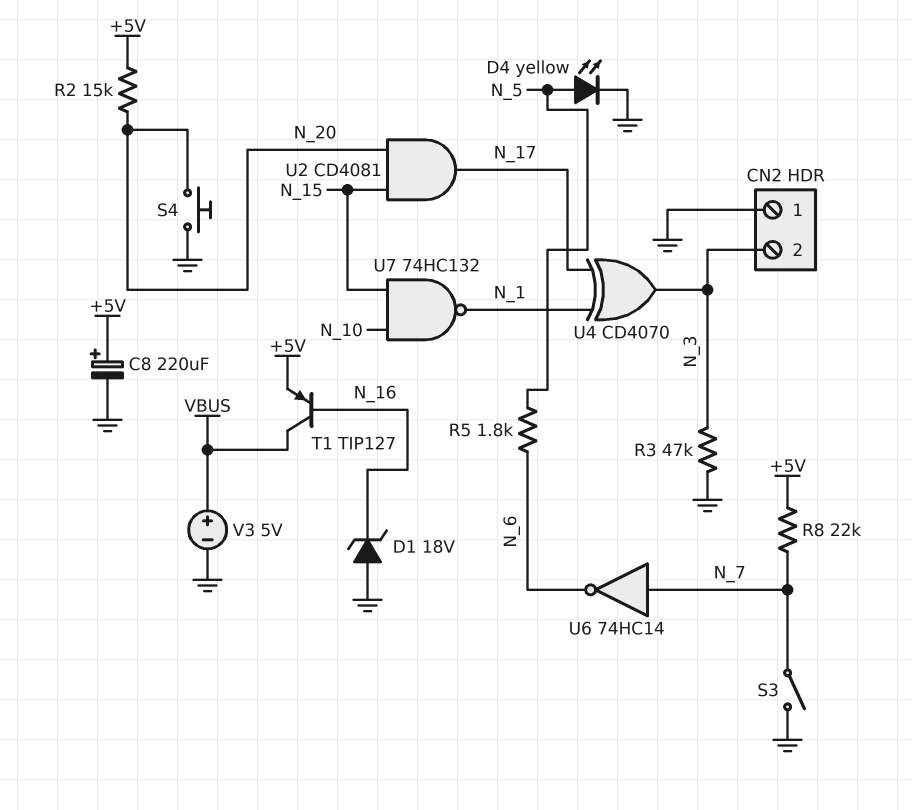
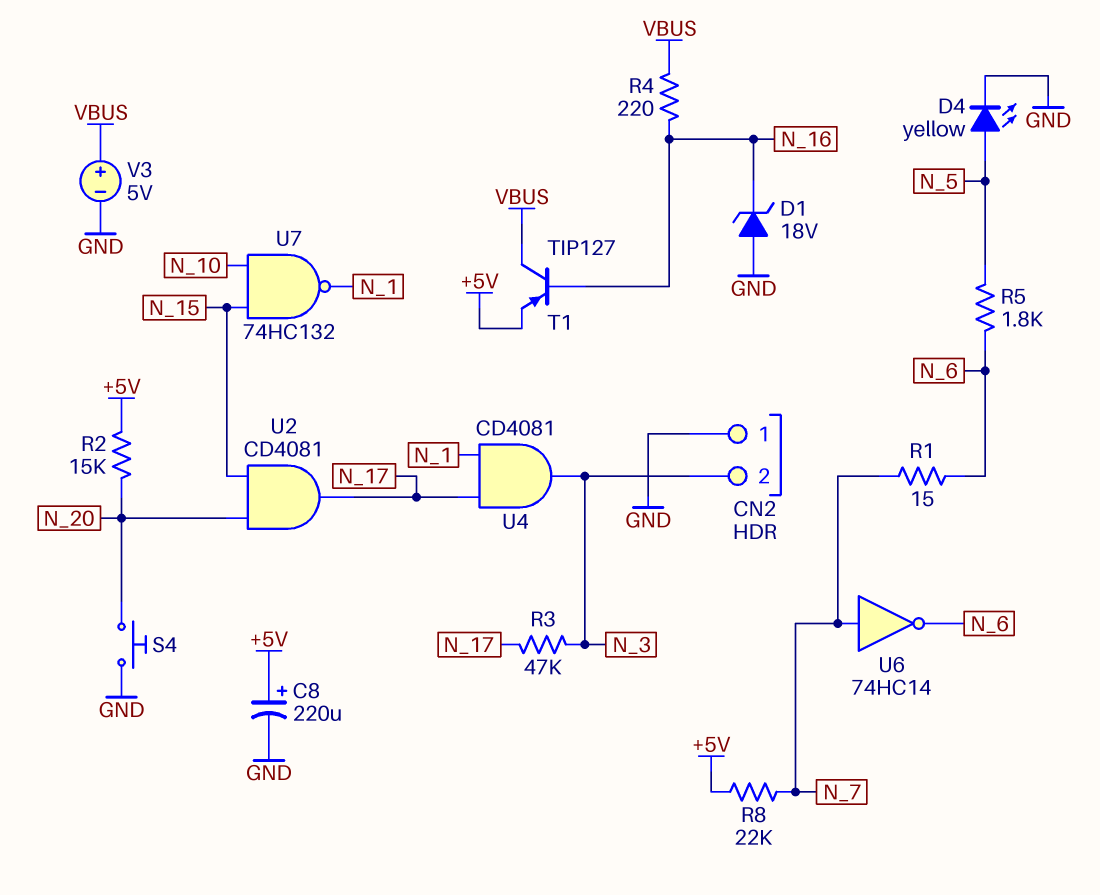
R1: none -> 15 (N_6, N_7)
R3: 47k (GND, N_3) -> 47k (N_3, N_17)
R4: none -> 220 (N_16, VBUS)
S3: switch (GND, N_7) -> none
U4: XOR CD4070 (in N_1, in N_17, out N_3) -> AND CD4081 (in N_1, in N_17, out N_3)

